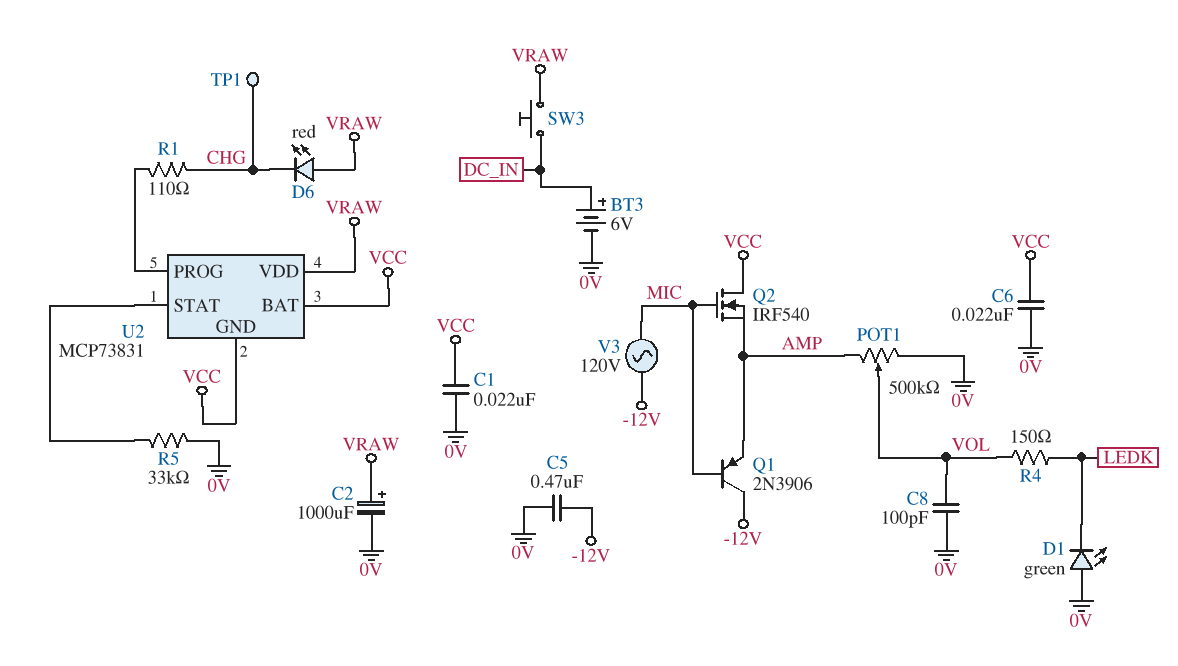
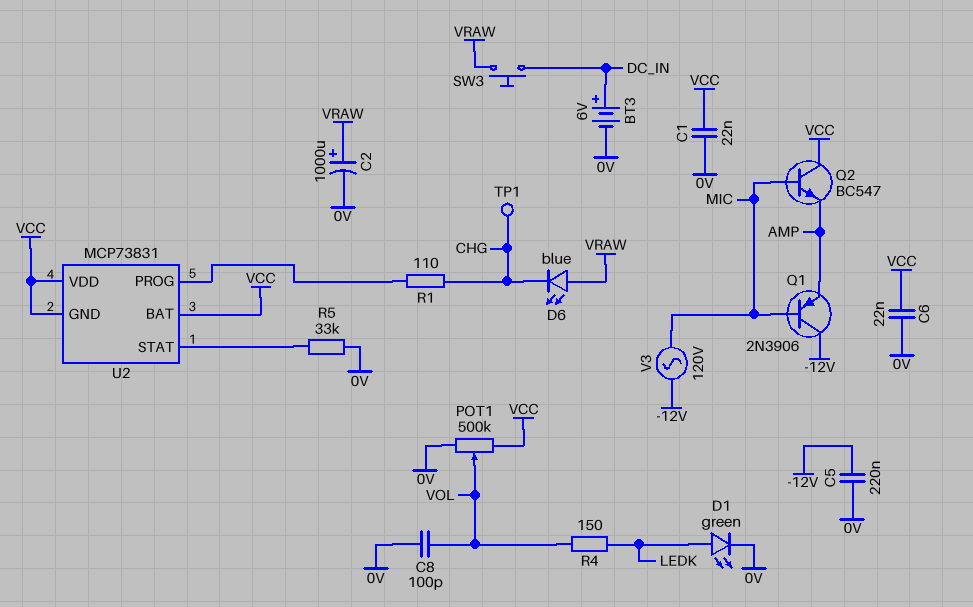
C5: 470nF (-12V, 0V) -> 220nF (-12V, 0V)
D1: LED green (A 0V, K LEDK) -> LED green (A LEDK, K 0V)
D6: LED red (A VRAW, K CHG) -> LED blue (A VRAW, K CHG)
POT1: 500k (0V, AMP, wiper VOL) -> 500k (0V, VCC, wiper VOL)
Q2: NMOS IRF540 (G MIC, D VCC, S AMP) -> NPN BC547 (B MIC, C VCC, E AMP)
U2 pin VDD: VRAW -> VCC

